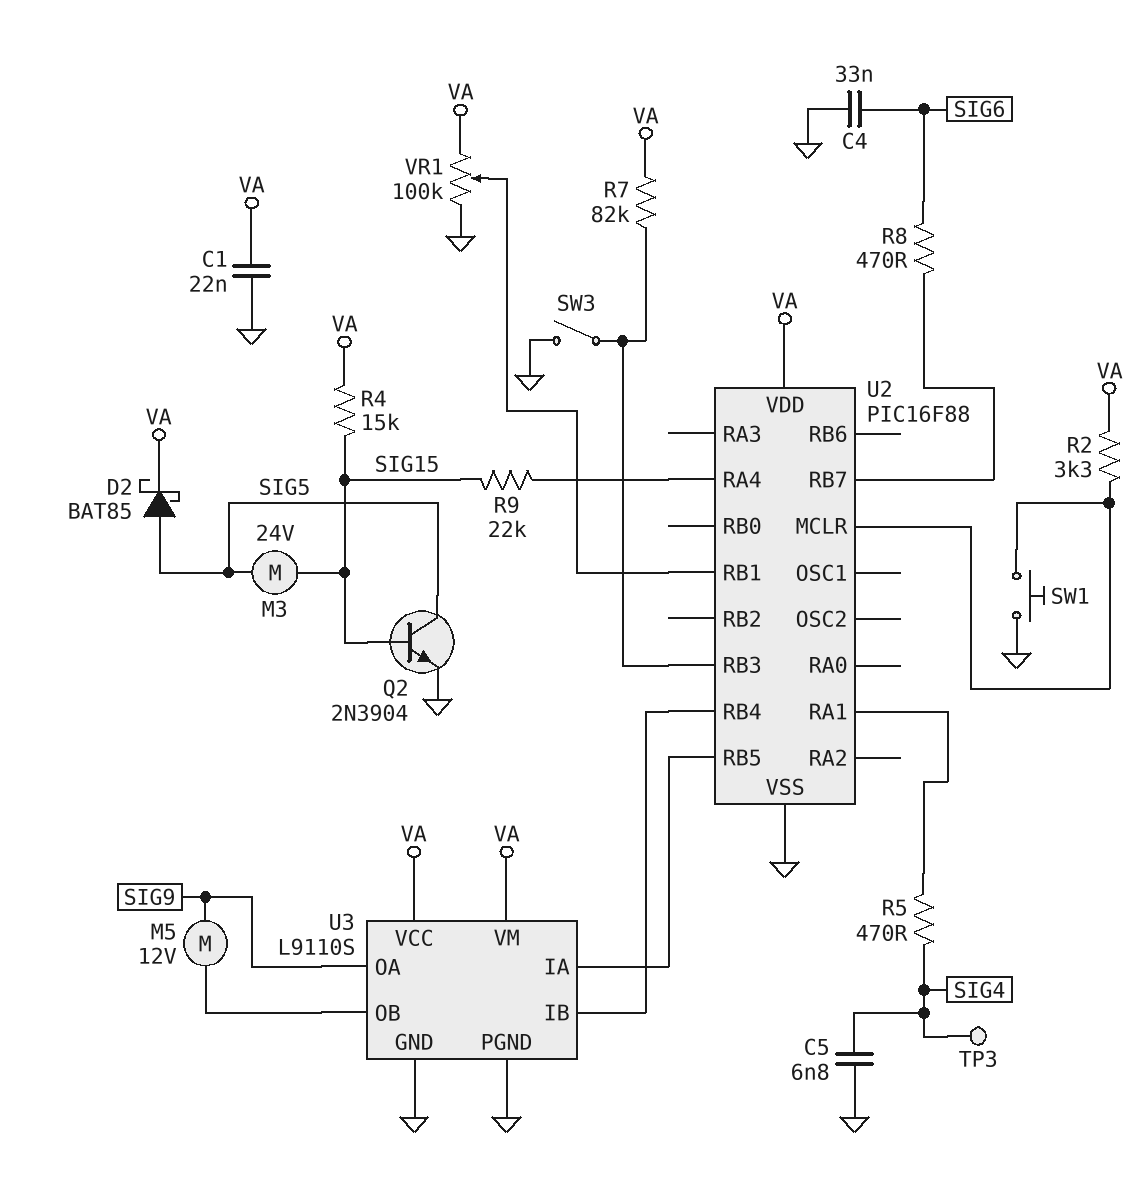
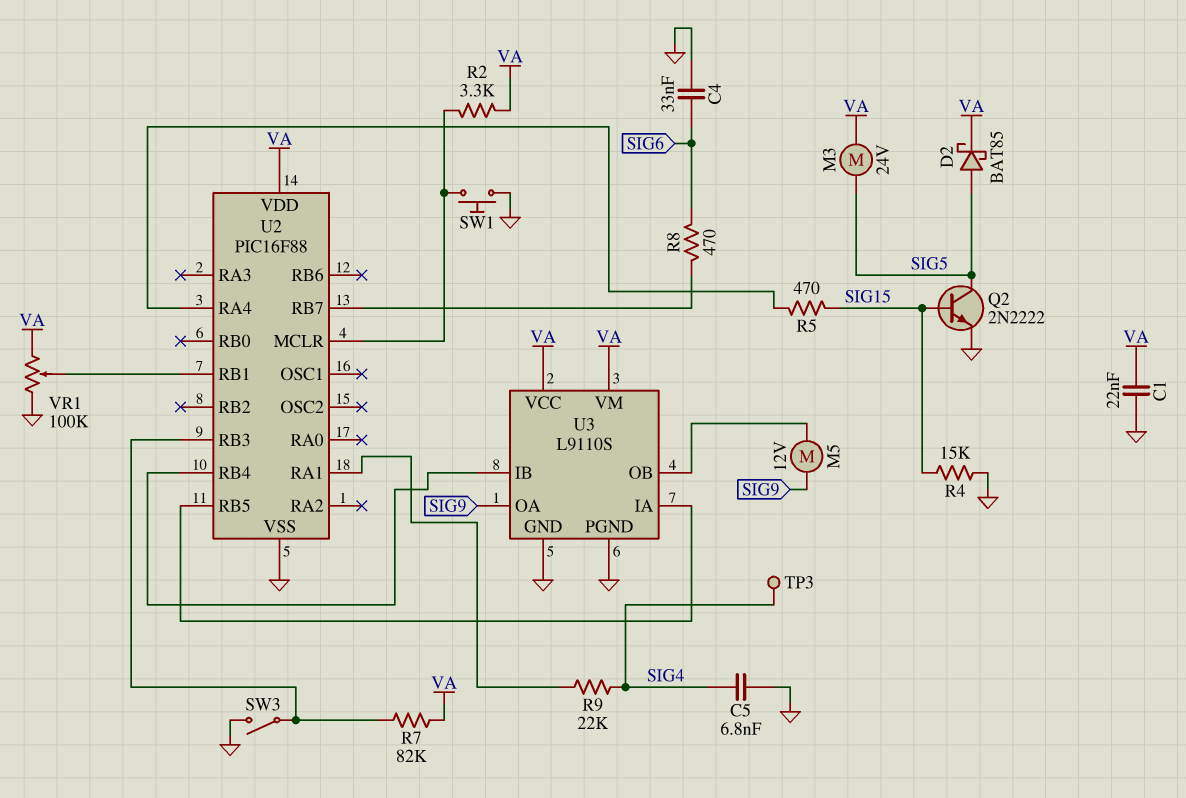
M3: motor 24V (SIG5, SIG15) -> motor 24V (SIG5, VA)
Q2: NPN 2N3904 (B SIG15, C SIG5, E GND) -> NPN 2N2222 (B SIG15, C SIG5, E GND)
R4: 15k (SIG15, VA) -> 15k (GND, SIG15)
R5: 470 (SIG4, U2/RA1) -> 470 (SIG15, U2/RA4)
R9: 22k (SIG15, U2/RA4) -> 22k (SIG4, U2/RA1)

